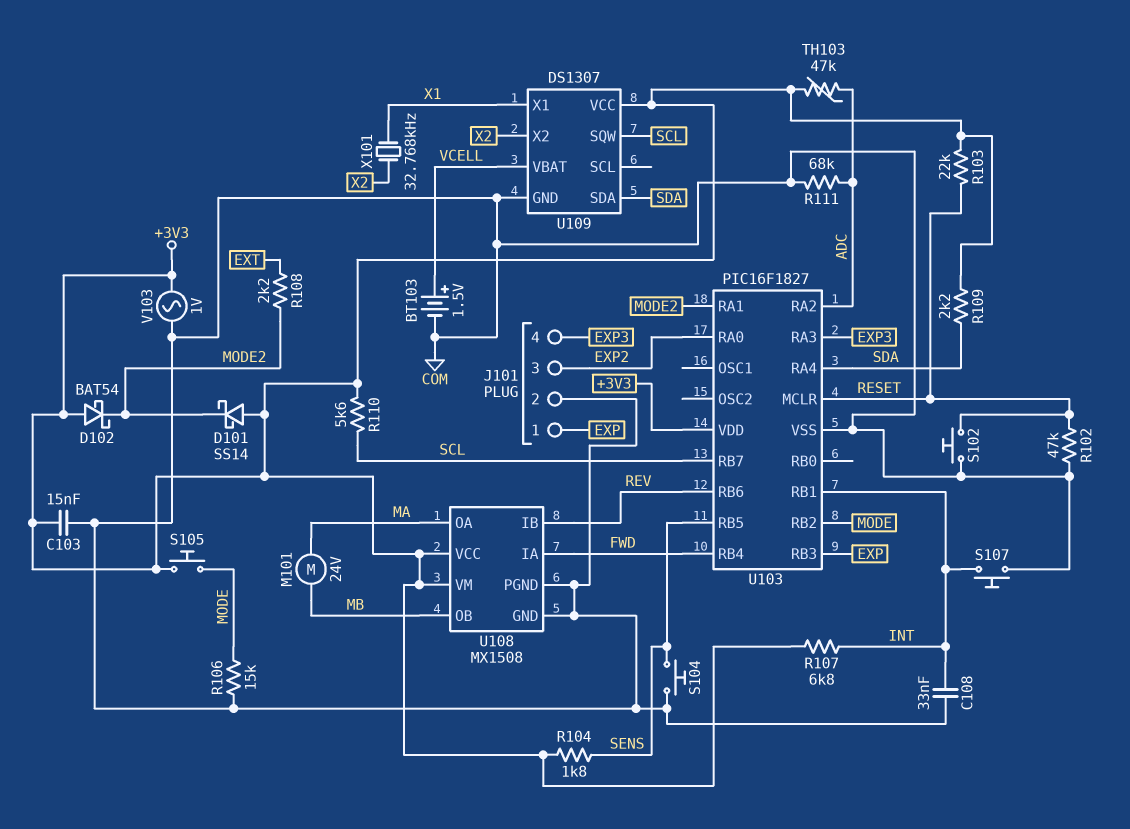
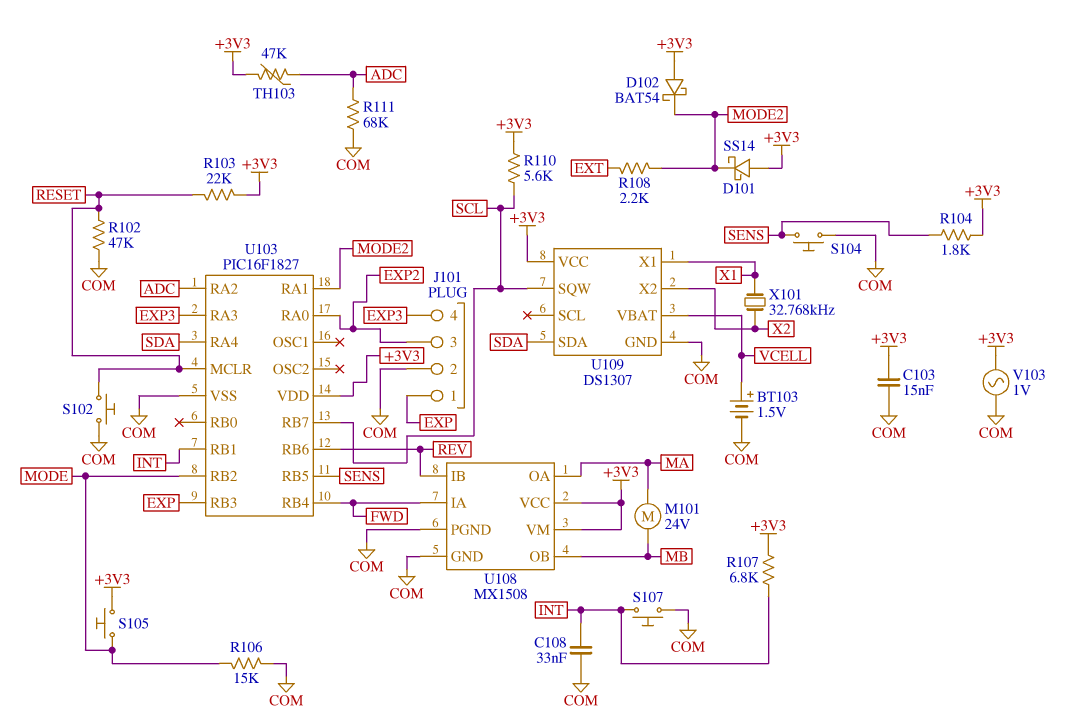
R109: 2.2k (+3V3, SDA) -> none

